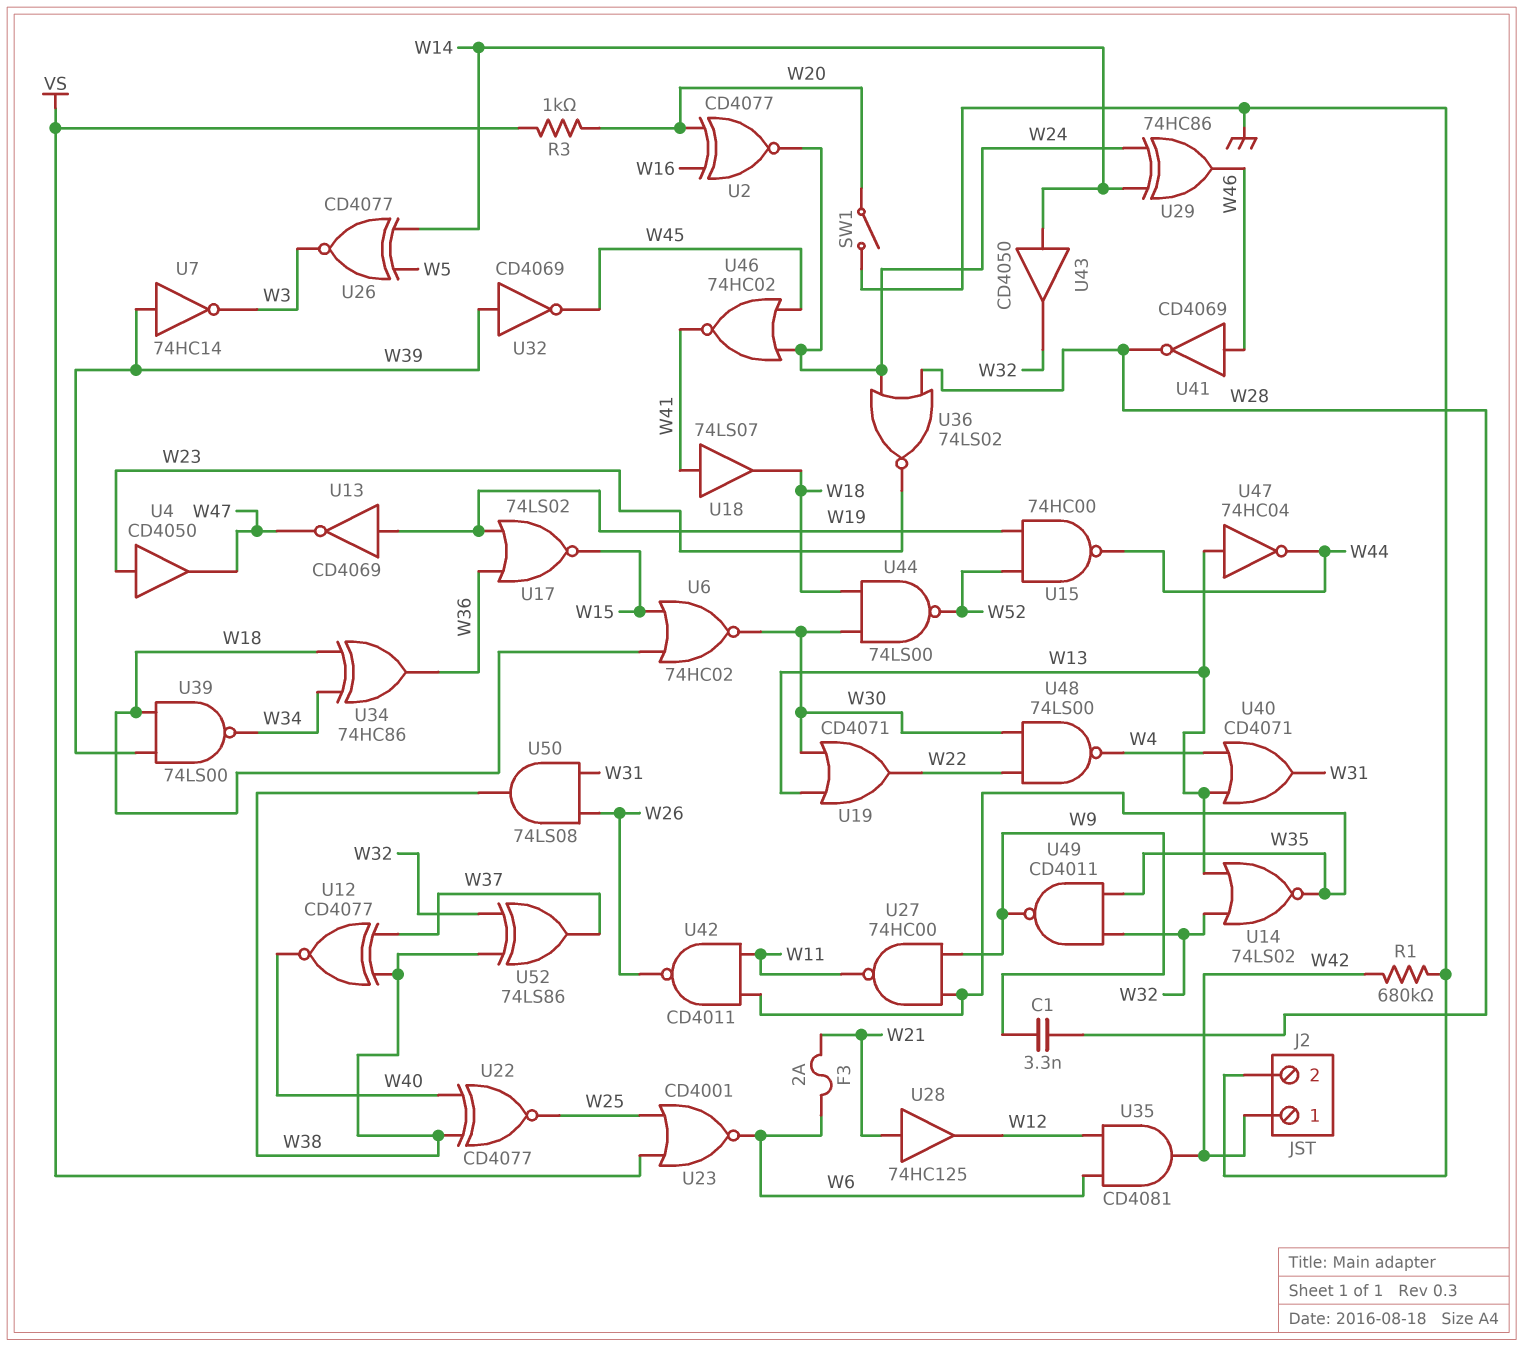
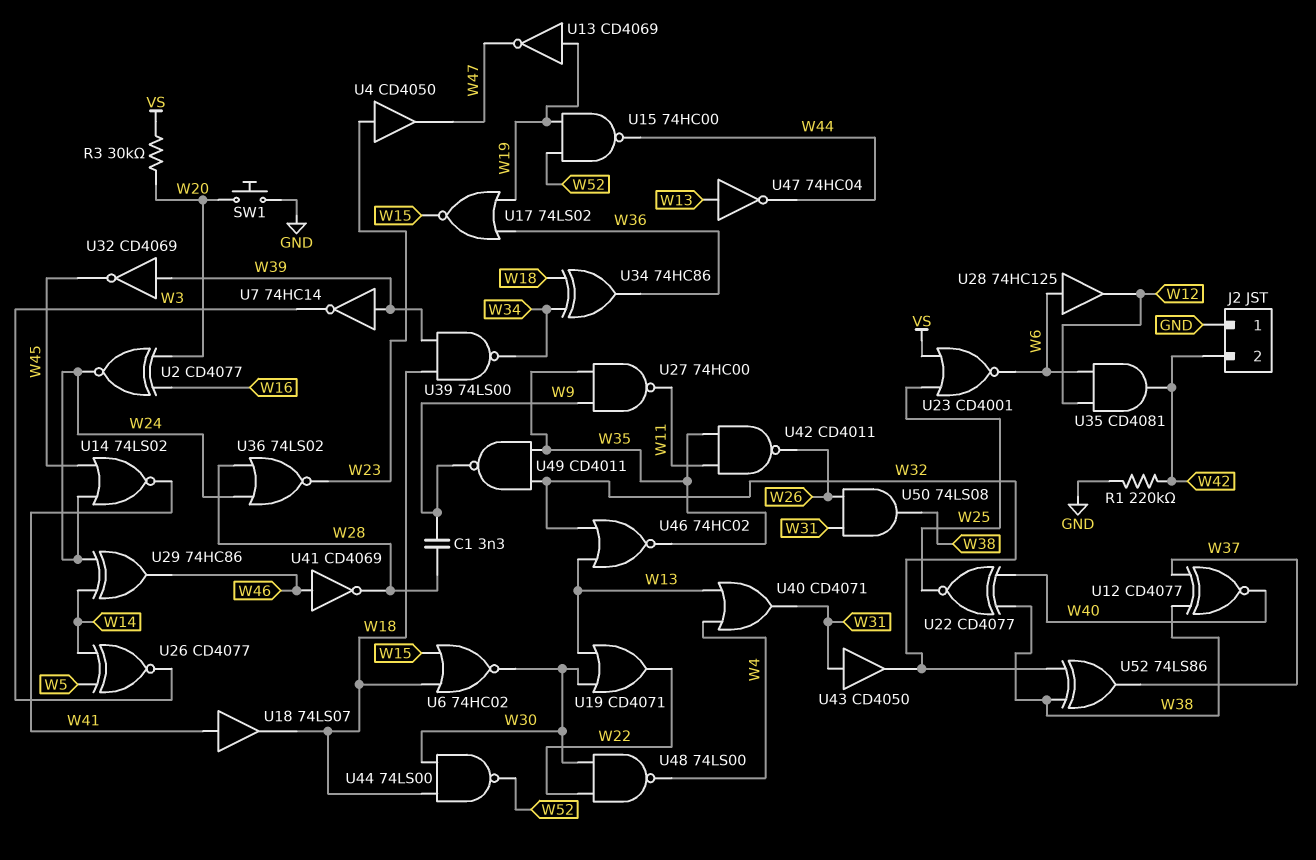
F3: 2A (W6, W21) -> none
J2 pin 1: W42 -> GND
J2 pin 2: GND -> W42
R1: 680k (GND, W42) -> 220k (GND, W42)
R3: 1k (VS, W20) -> 30k (VS, W20)
SW1: switch (GND, W20) -> button (GND, W20)
U14: NOR 74LS02 (in W13, in W32, out W35) -> NOR 74LS02 (in W24, in W45, out W41)
U28: buffer 74HC125 (in W21, out W12) -> buffer 74HC125 (in W6, out W12)
U43: buffer CD4050 (in W14, out W32) -> buffer CD4050 (in W31, out W32)
U46: NOR 74HC02 (in W24, in W45, out W41) -> NOR 74HC02 (in W13, in W32, out W35)

